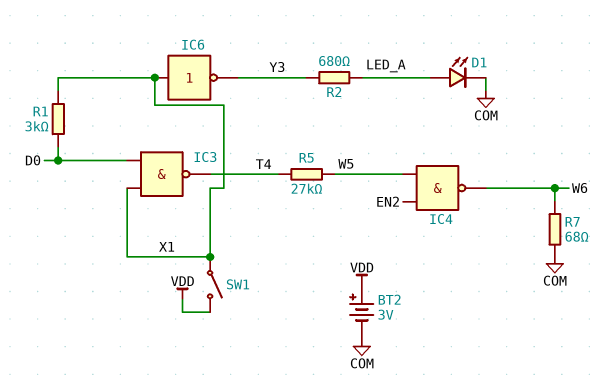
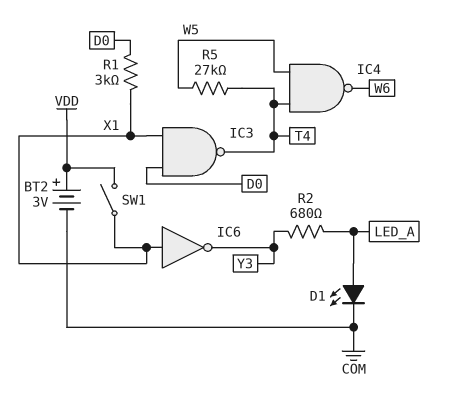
IC4: NAND (in EN2, in W5, out W6) -> NAND (in T4, in W5, out W6)
R7: 68 (COM, W6) -> none

